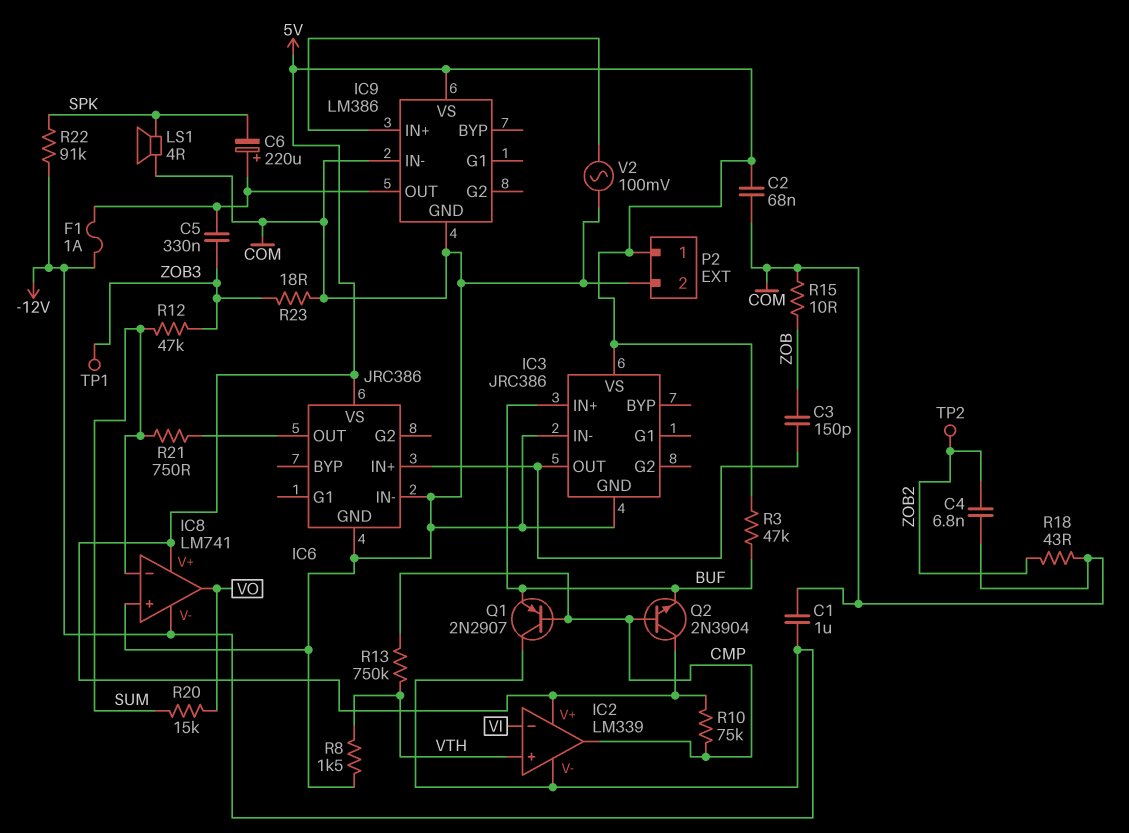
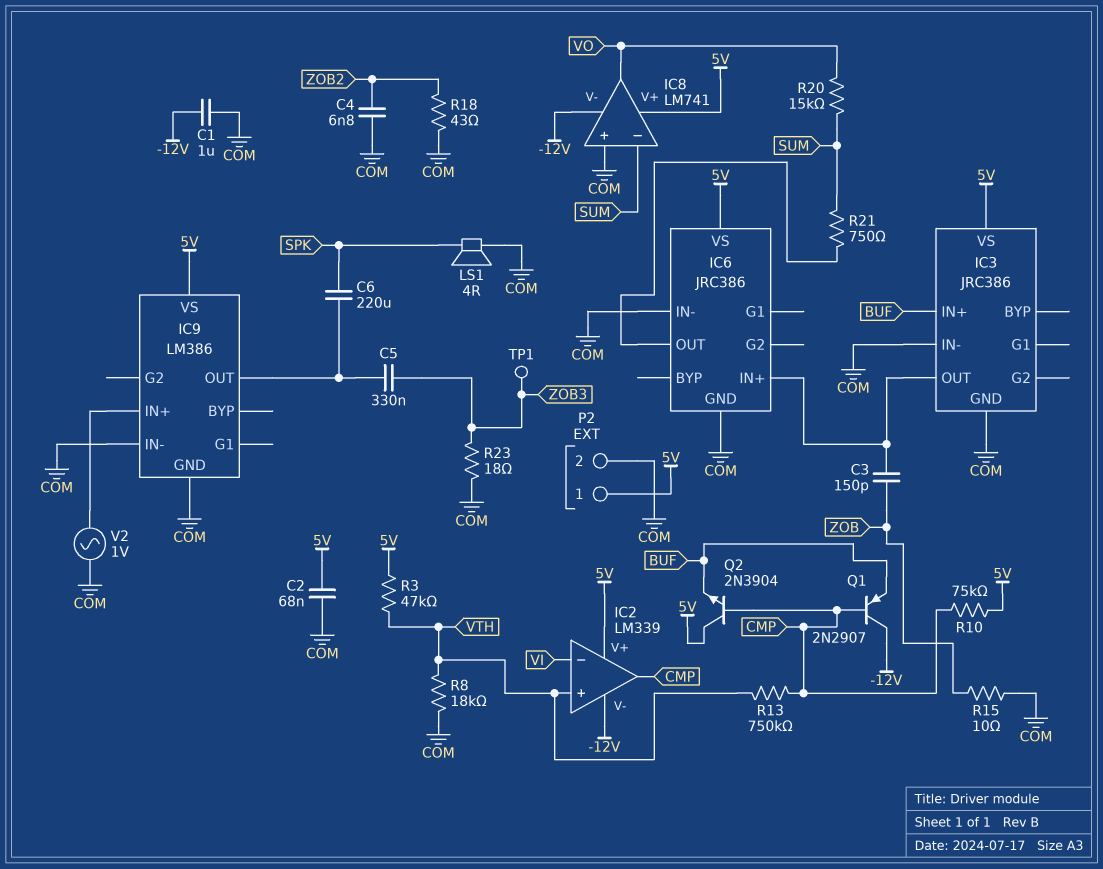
C6: 220uF (plus IC9/OUT, minus SPK) -> 220uF (IC9/OUT, SPK)
F1: 1A (-12V, IC9/OUT) -> none
R3: 47k (5V, BUF) -> 47k (5V, VTH)
R8: 1.5k (COM, VTH) -> 18k (COM, VTH)
R12: 47k (SUM, ZOB3) -> none
R22: 91k (-12V, SPK) -> none
TP2: test point (ZOB2) -> none
V2: AC 100mV (COM, IC9/IN+) -> AC 1V (COM, IC9/IN+)

